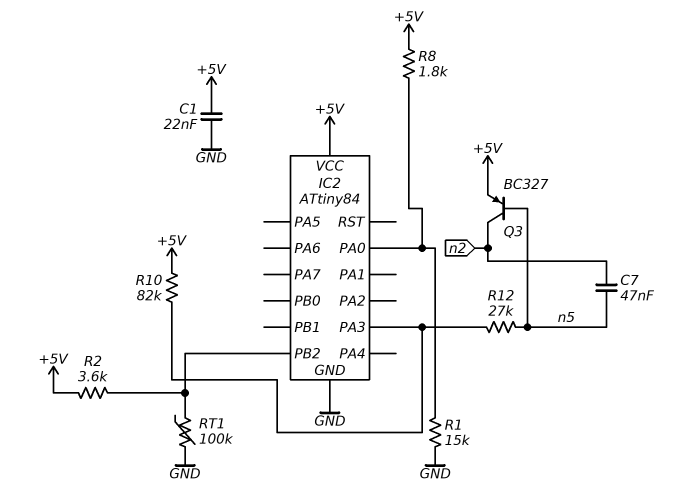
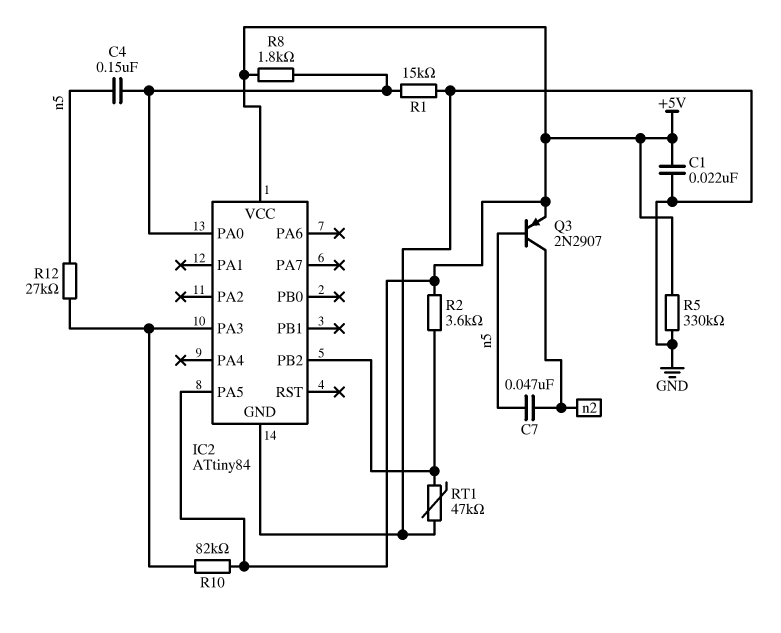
C4: none -> 150nF (IC2/PA0, n5)
IC2 pin PA5: none -> +5V
Q3: PNP BC327 (B n5, C n2, E +5V) -> PNP 2N2907 (B n5, C n2, E +5V)
R5: none -> 330k (+5V, GND)
RT1: 100k (GND, IC2/PB2) -> 47k (GND, IC2/PB2)

